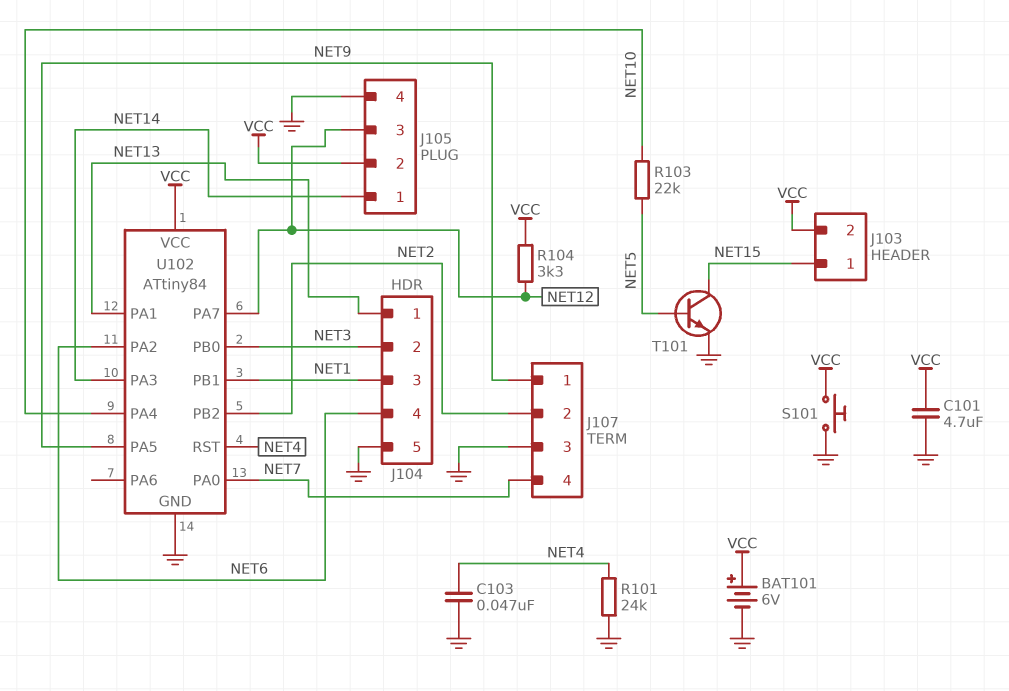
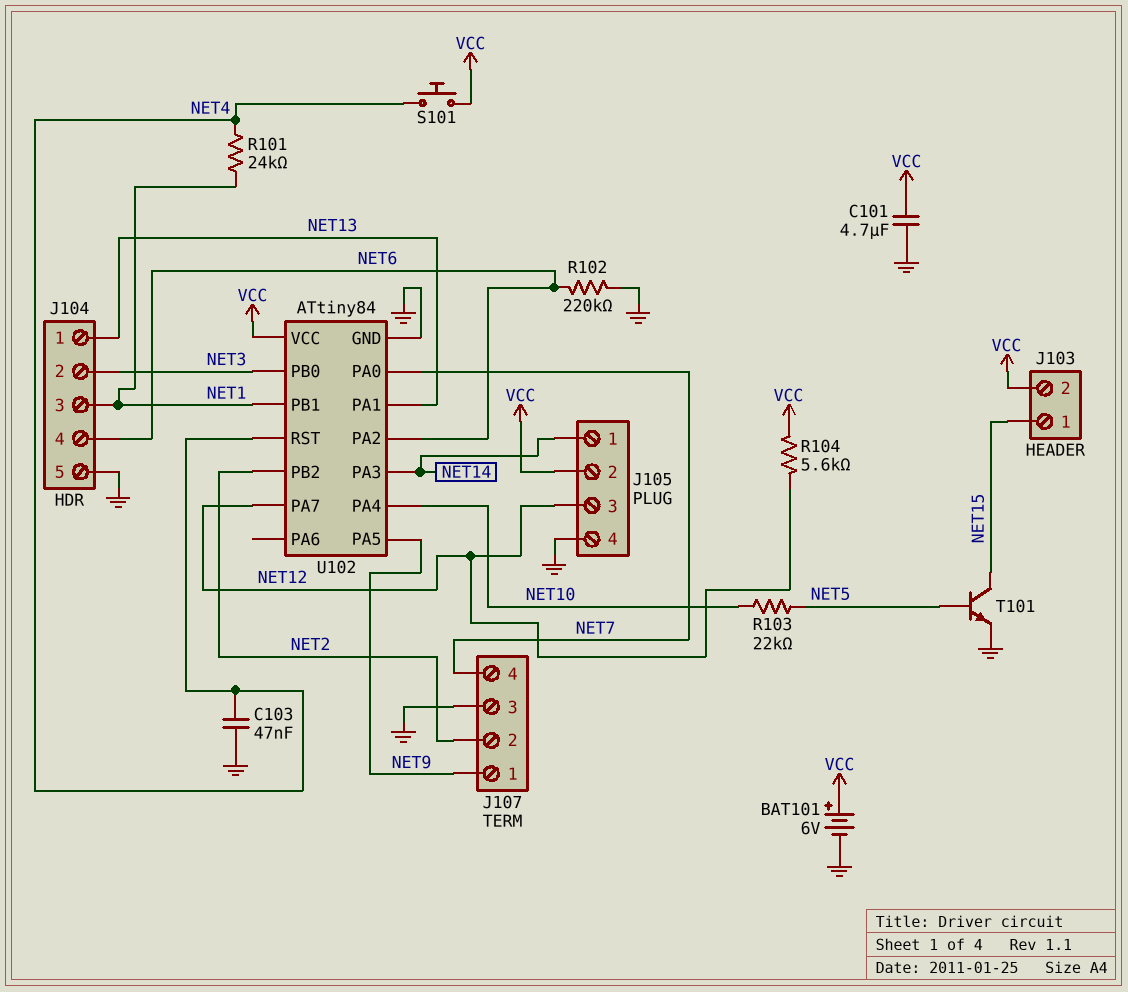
R101: 24k (GND, NET4) -> 24k (NET1, NET4)
R102: none -> 220k (GND, NET6)
R104: 3.3k (NET12, VCC) -> 5.6k (NET12, VCC)
S101: button (GND, VCC) -> button (NET4, VCC)

